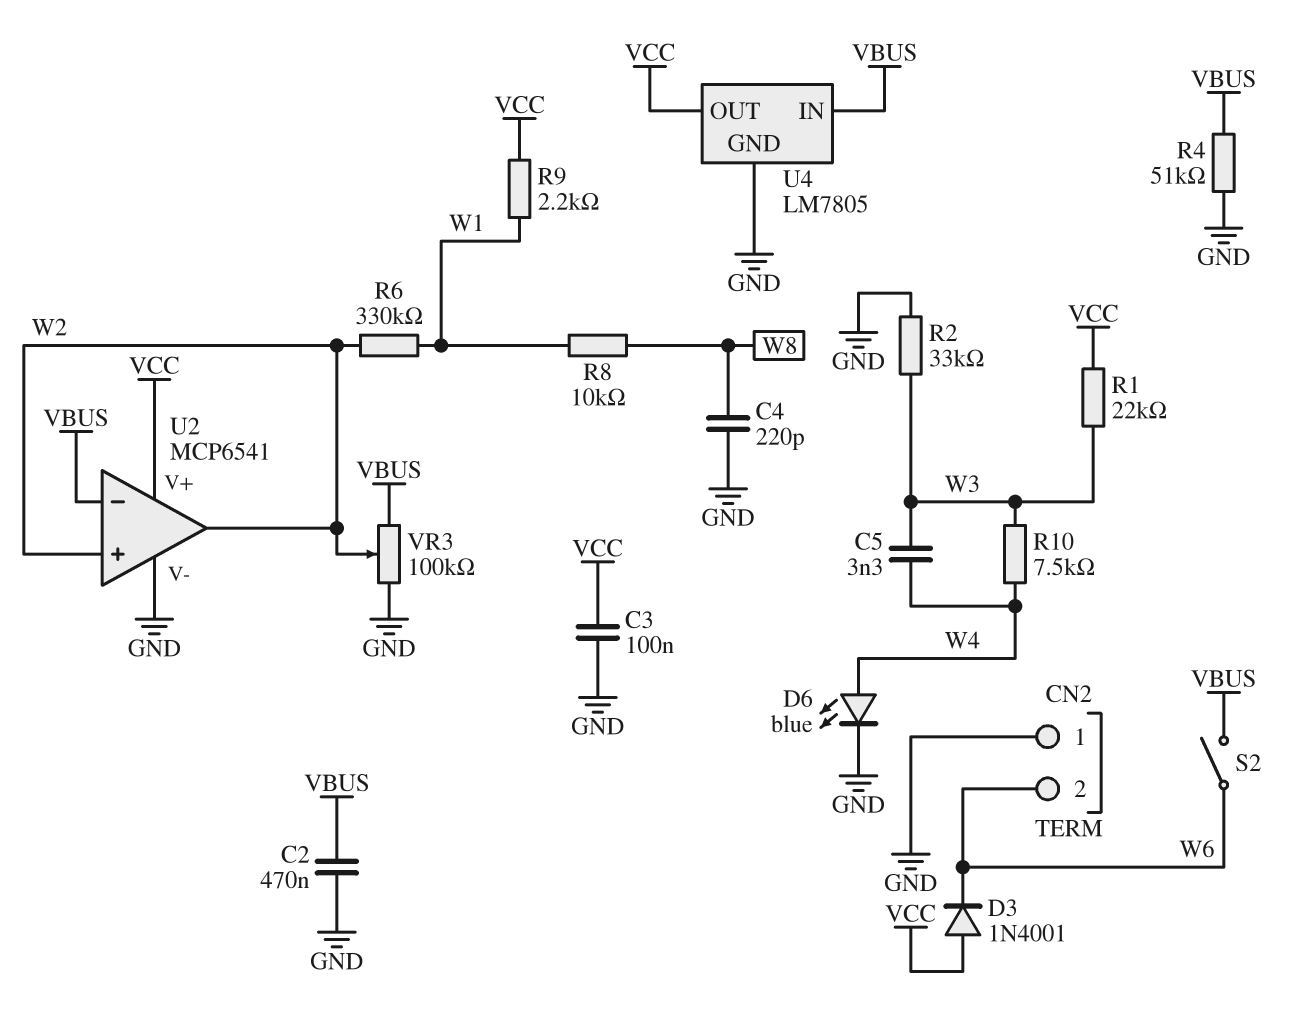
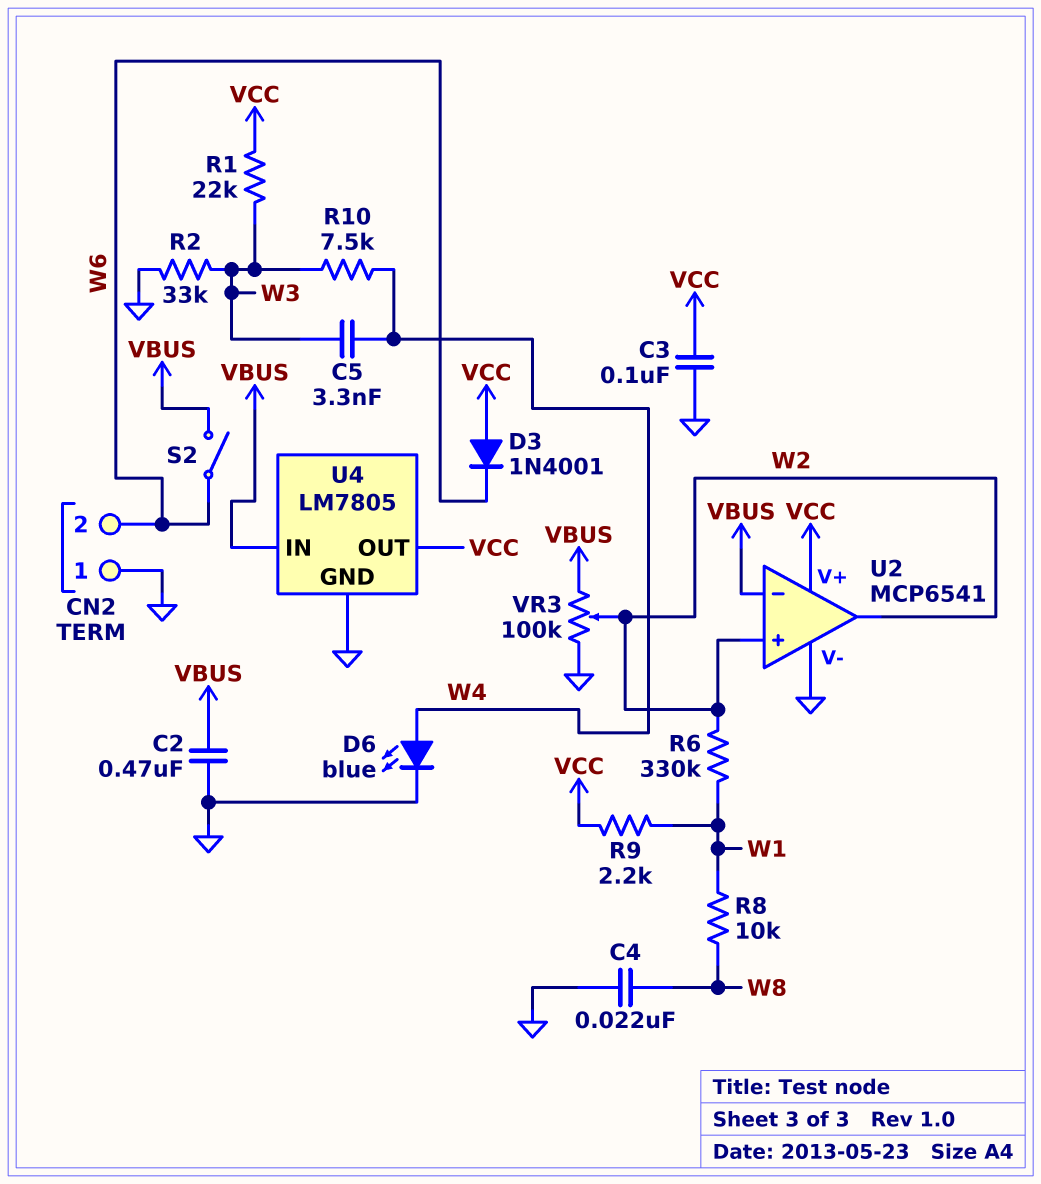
C4: 220pF (GND, W8) -> 22nF (GND, W8)
R4: 51k (GND, VBUS) -> none

